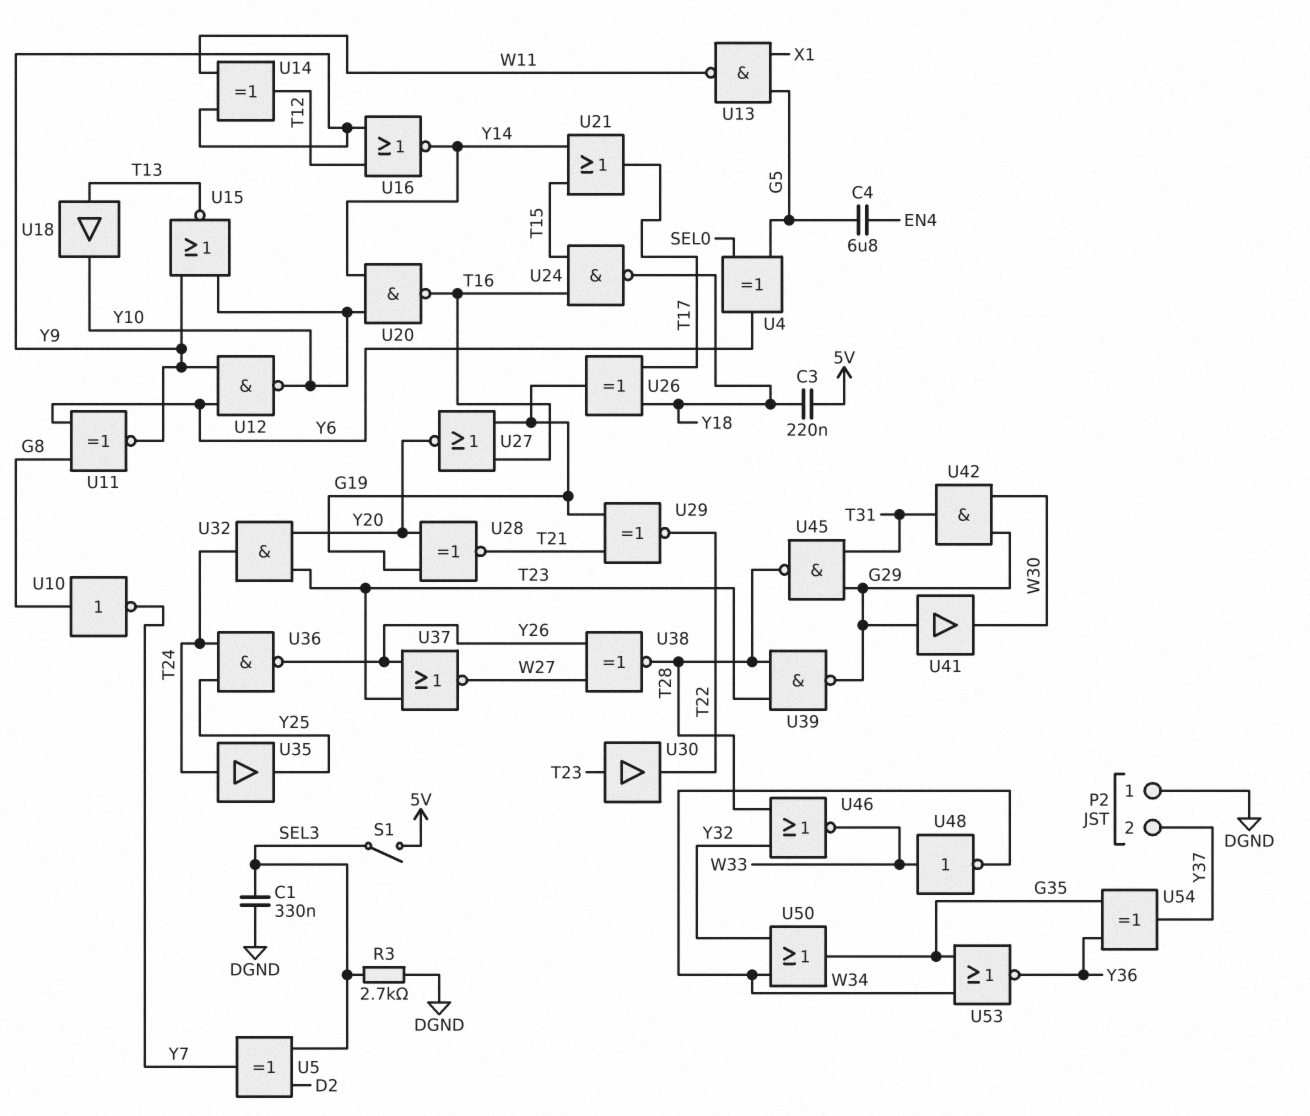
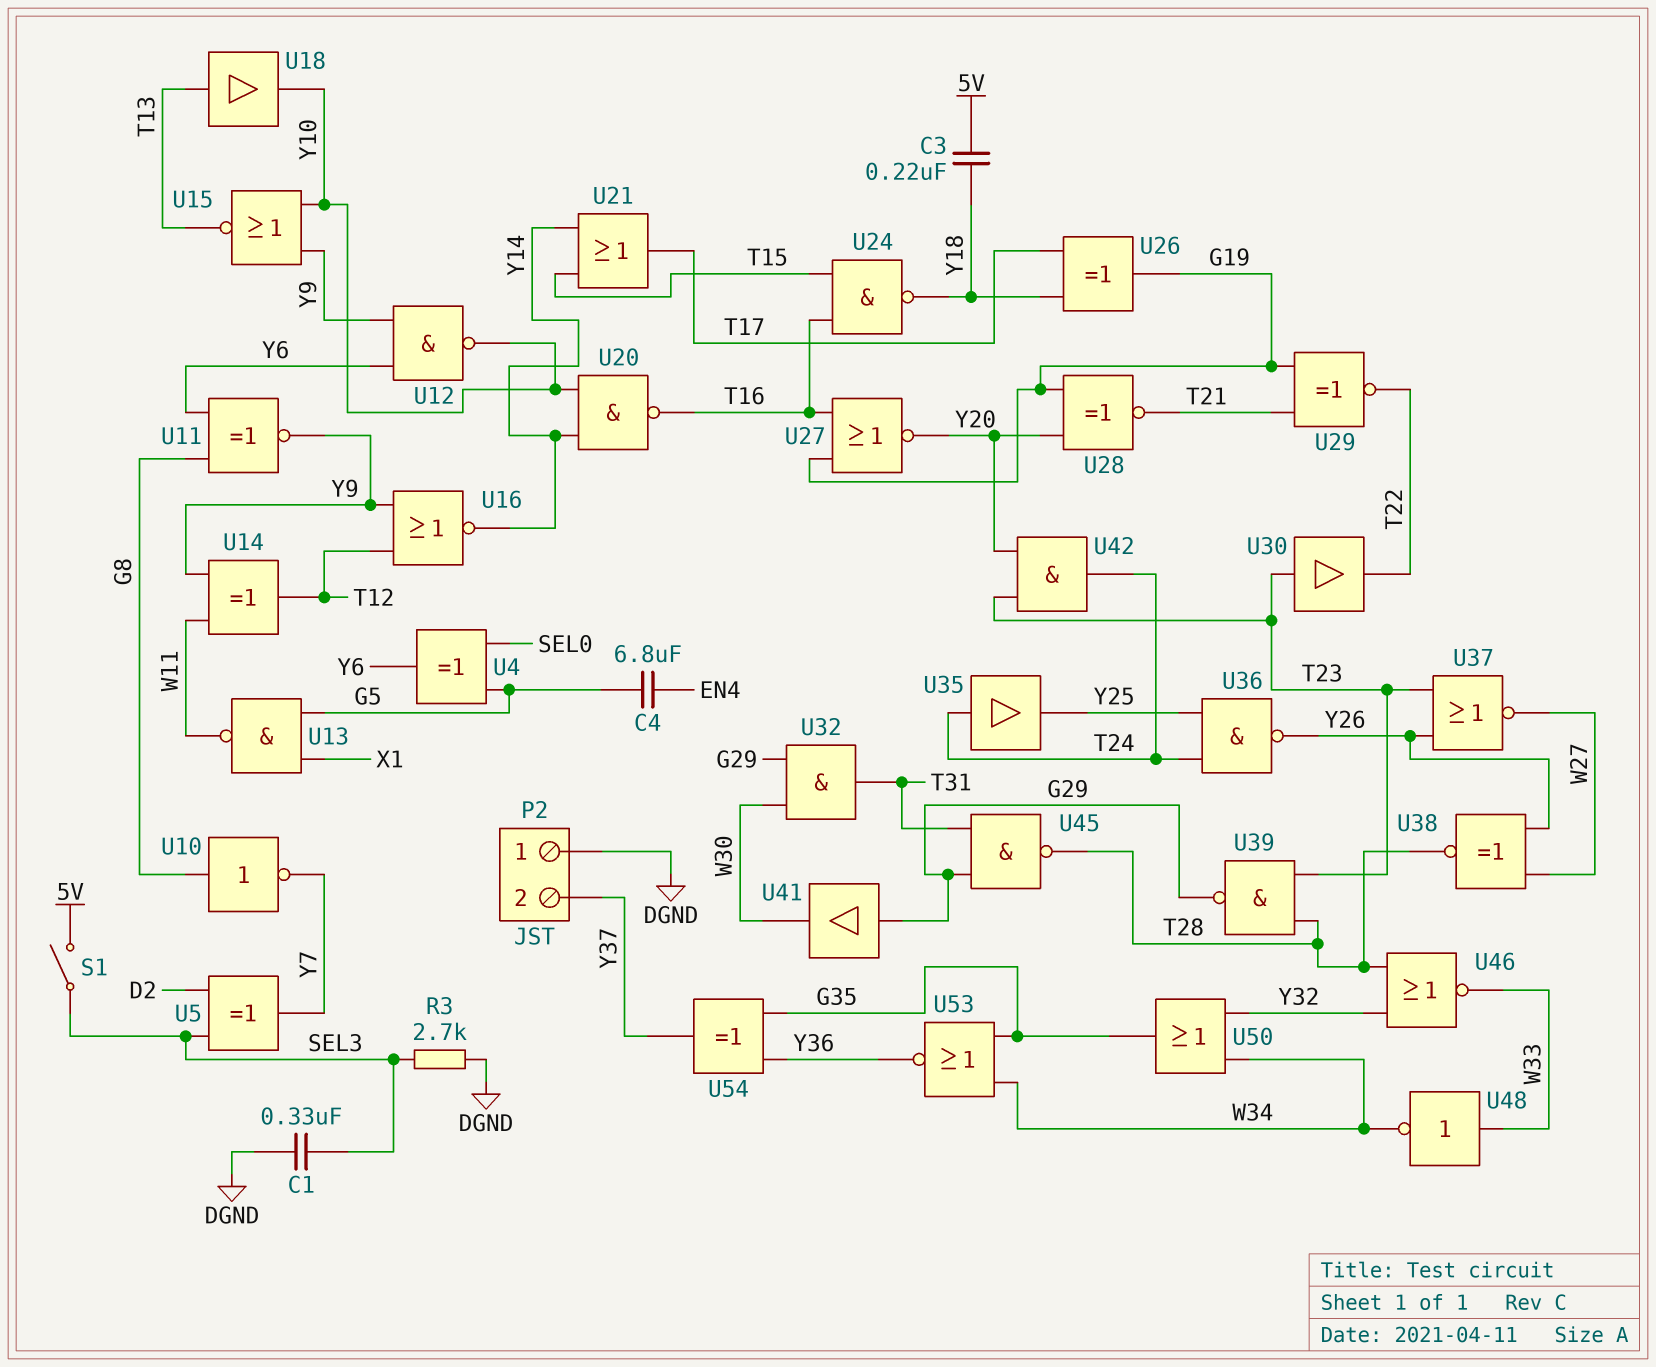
U32: AND (in T23, in Y20, out T24) -> AND (in G29, in W30, out T31)
U42: AND (in G29, in W30, out T31) -> AND (in T23, in Y20, out T24)

